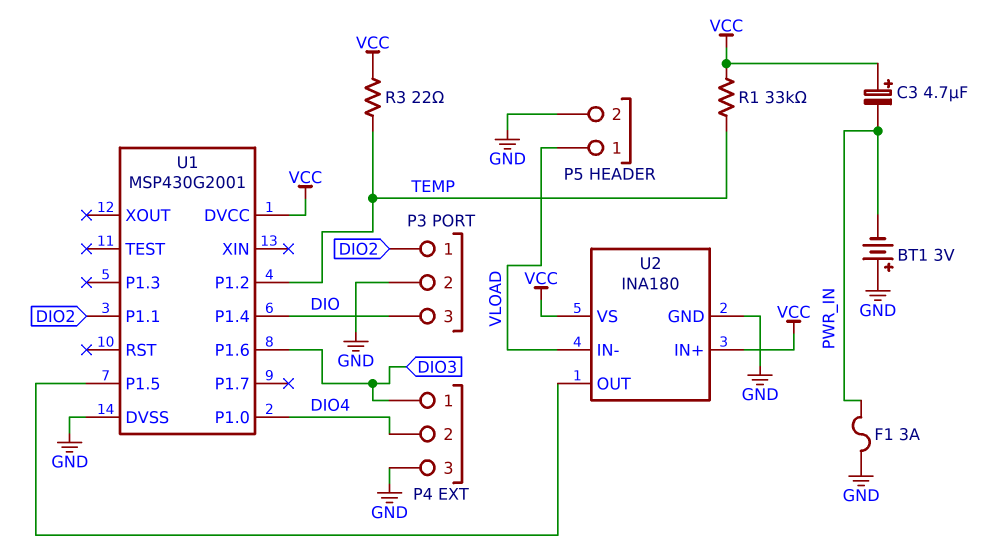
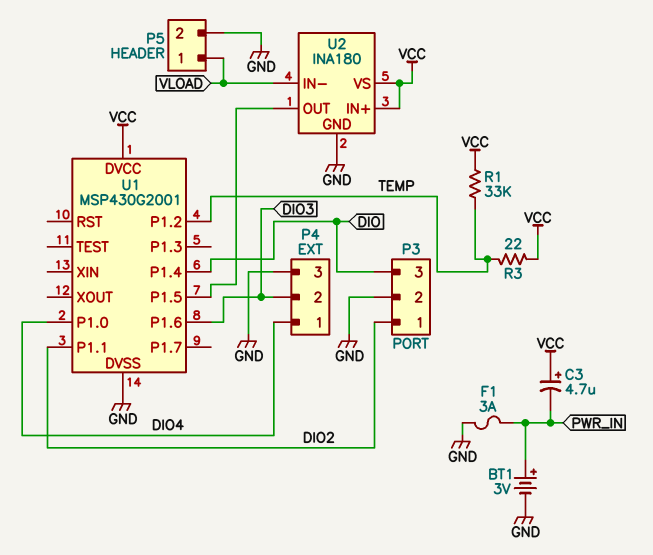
BT1: 3V (plus GND, minus PWR_IN) -> 3V (plus PWR_IN, minus GND)
P4 pin 1: DIO3 -> DIO4
P4 pin 2: DIO4 -> DIO3

